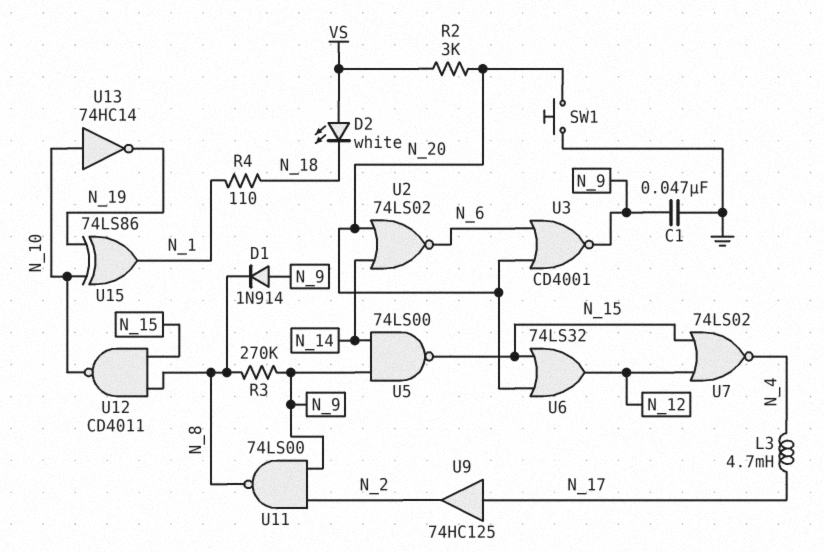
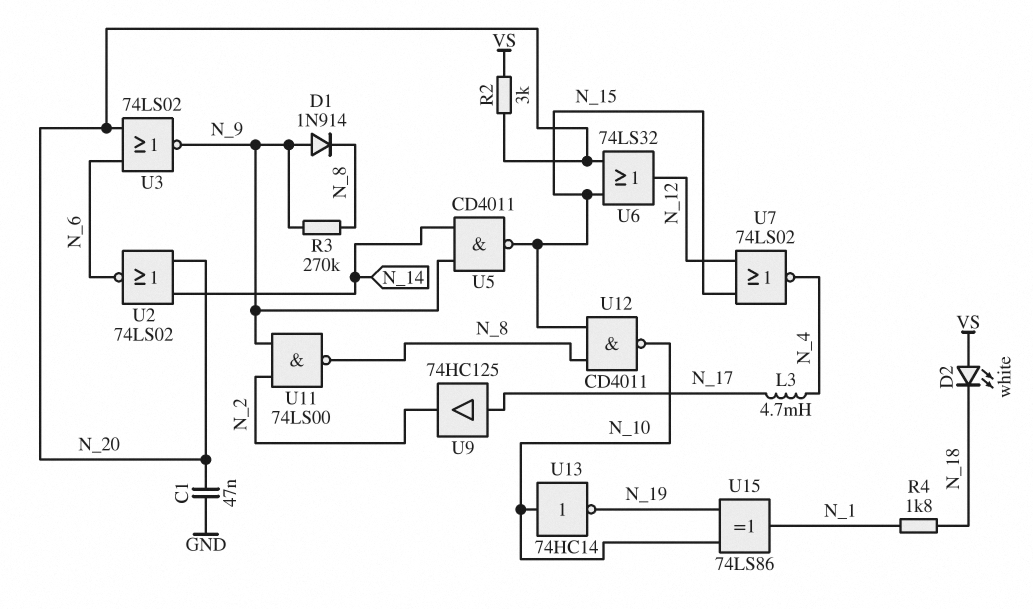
C1: 47nF (GND, N_9) -> 47nF (GND, N_20)
R4: 110 (N_1, N_18) -> 1.8k (N_1, N_18)
SW1: button (GND, N_20) -> none
U3: NOR CD4001 (in N_6, in N_20, out N_9) -> NOR 74LS02 (in N_6, in N_20, out N_9)
U5: NAND 74LS00 (in N_9, in N_14, out N_15) -> NAND CD4011 (in N_9, in N_14, out N_15)

